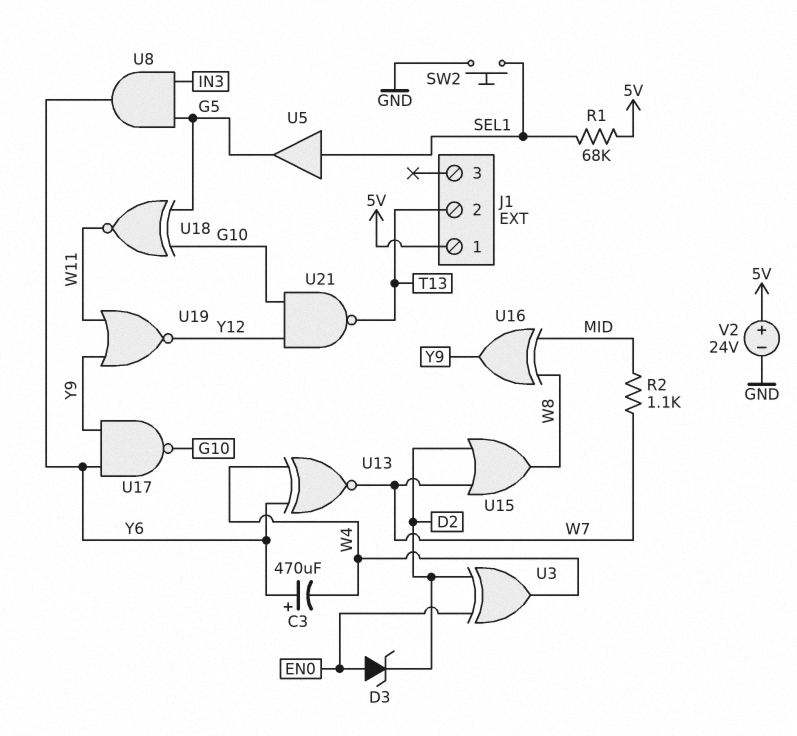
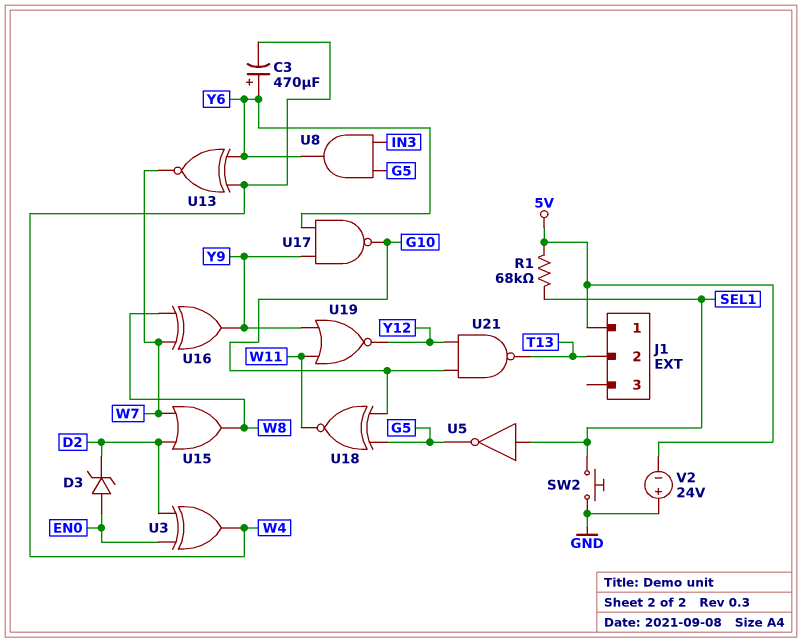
R2: 1.1k (MID, W7) -> none
U5: buffer (in SEL1, out G5) -> NOT (in SEL1, out G5)
U16: XOR (in MID, in W8, out Y9) -> XOR (in W7, in W8, out Y9)
V2: 24V (plus 5V, minus GND) -> 24V (plus GND, minus 5V)

